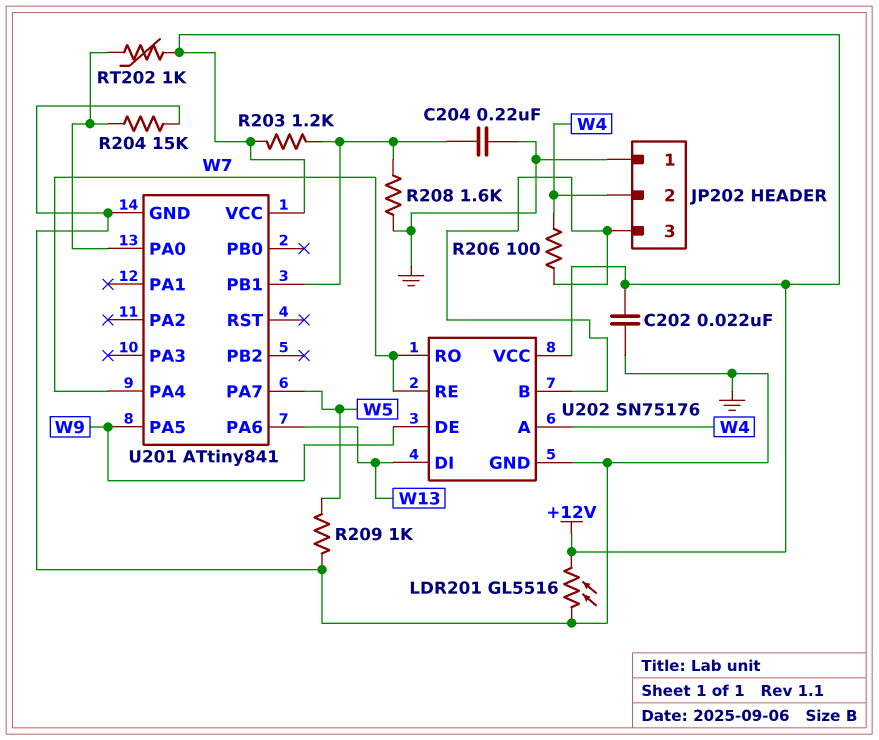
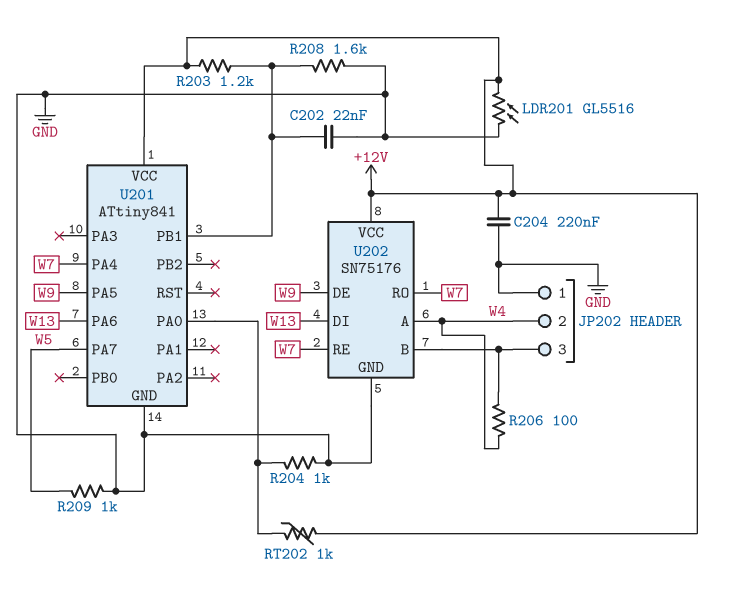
C202: 22nF (+12V, GND) -> 22nF (GND, U201/PB1)
C204: 220nF (GND, U201/PB1) -> 220nF (+12V, GND)
R204: 15k (GND, U201/PA0) -> 1k (GND, U201/PA0)

